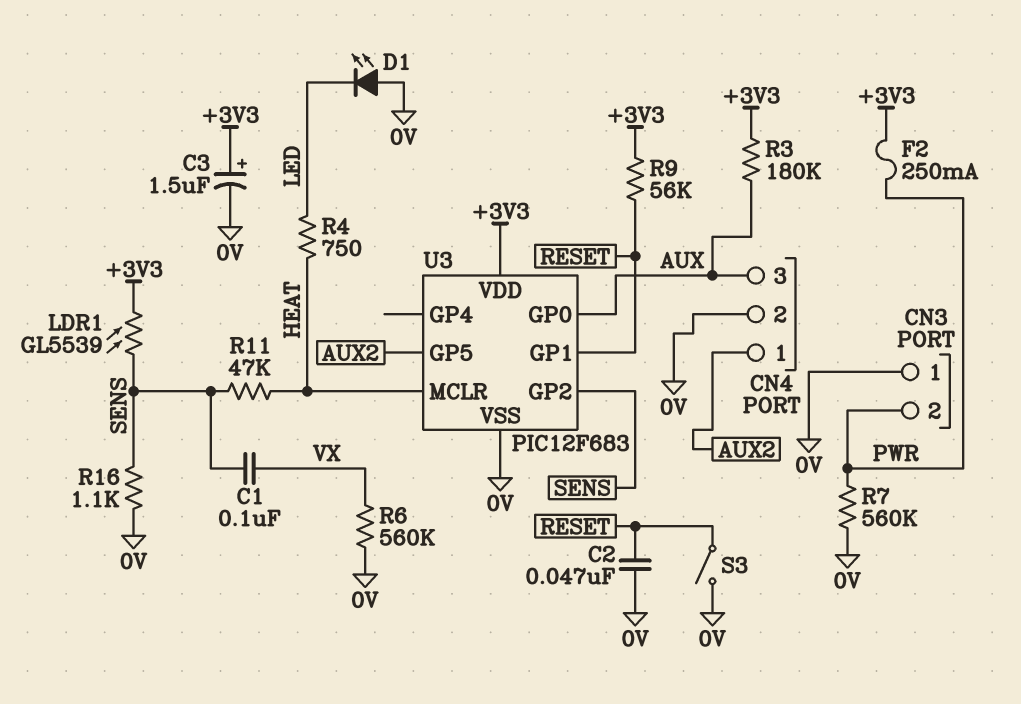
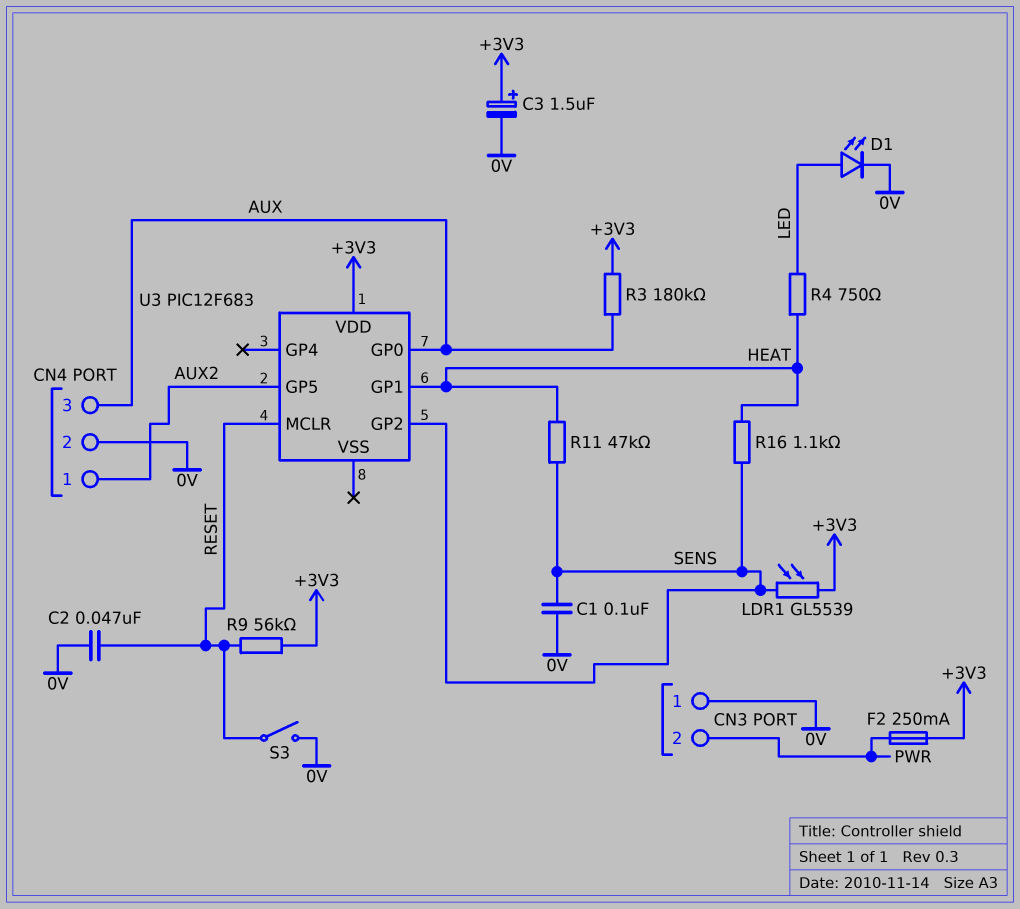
C1: 100nF (SENS, VX) -> 100nF (0V, SENS)
D1: LED (A 0V, K LED) -> LED (A LED, K 0V)
R6: 560k (0V, VX) -> none
R7: 560k (0V, PWR) -> none
R16: 1.1k (0V, SENS) -> 1.1k (HEAT, SENS)
U3 pin GP1: RESET -> HEAT
U3 pin MCLR: HEAT -> RESET
U3 pin VSS: 0V -> none

